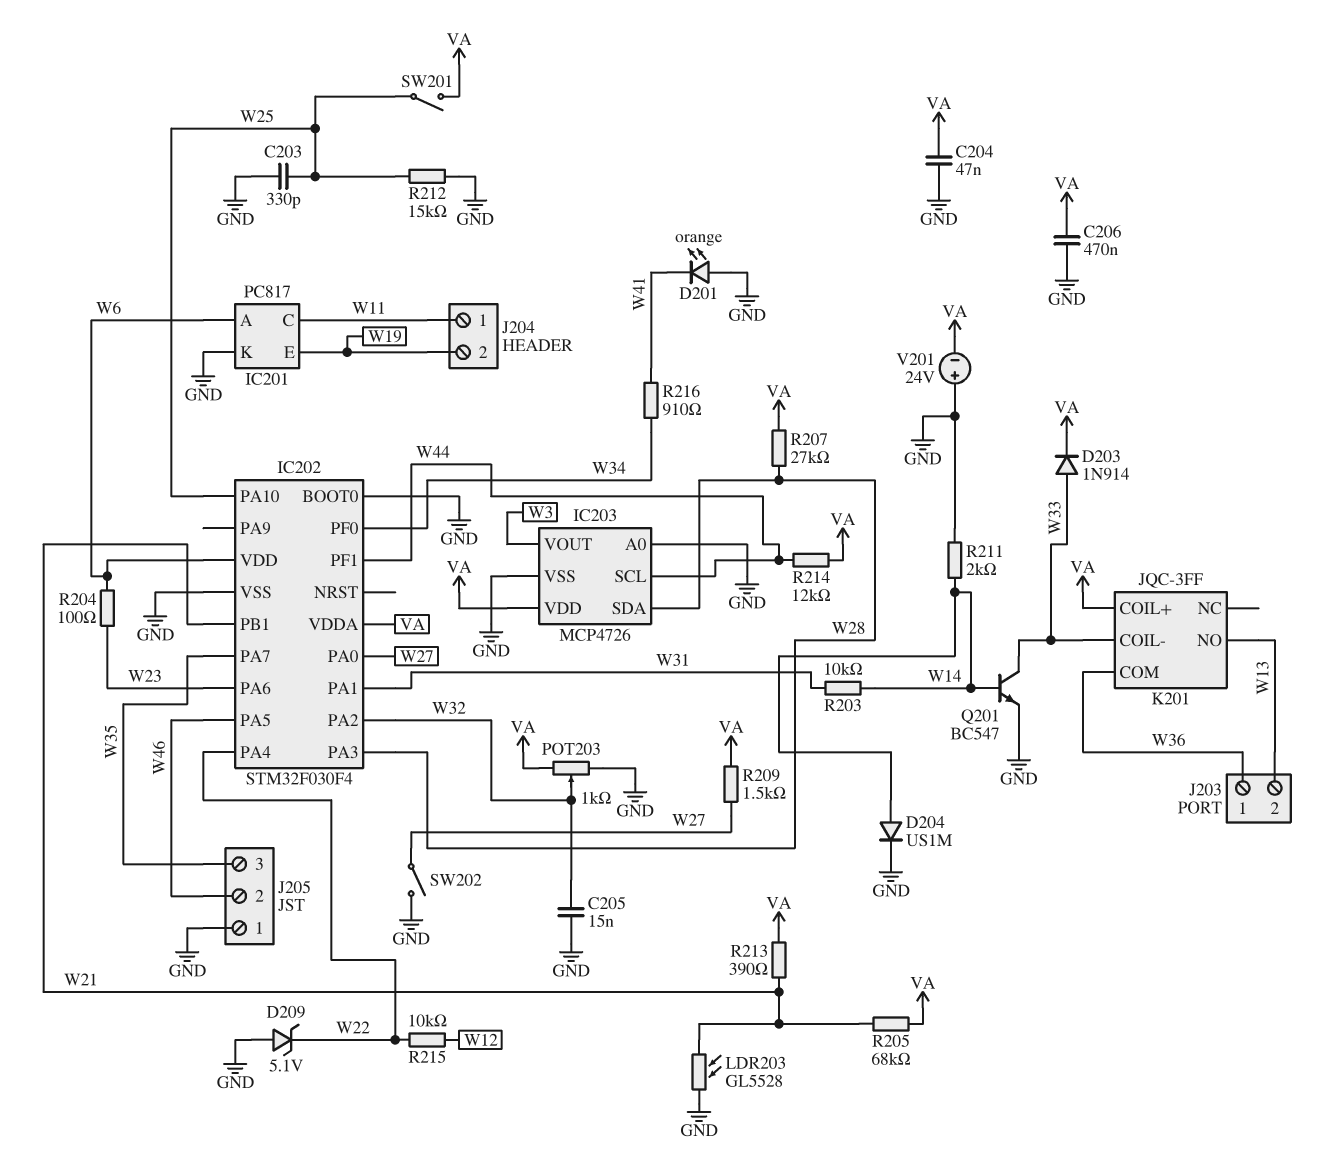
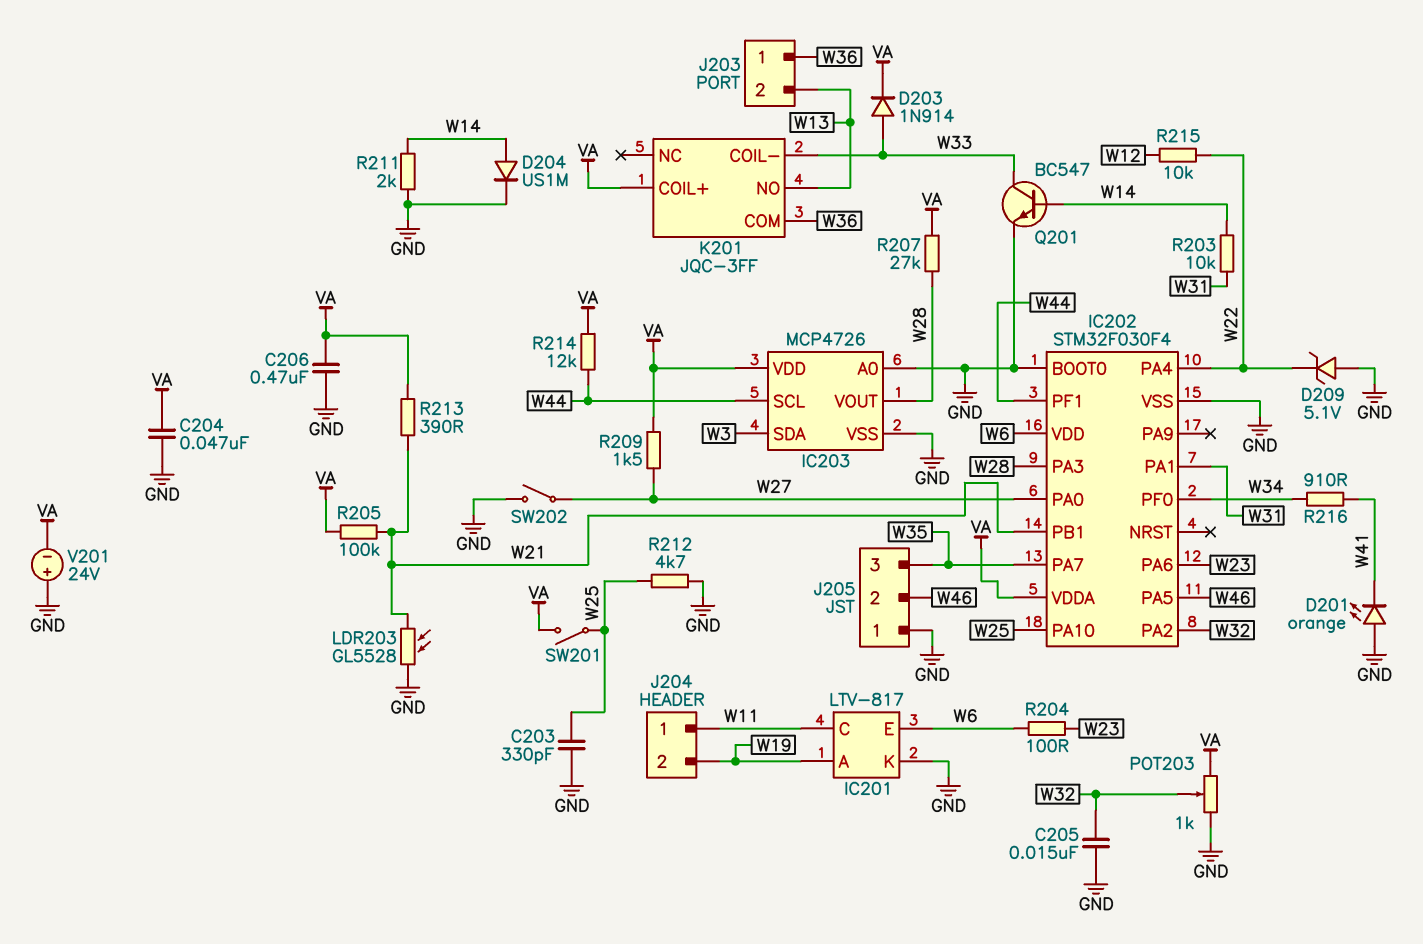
IC201: PC817 -> LTV-817
IC201 pin A: W6 -> W19
IC201 pin E: W19 -> W6
IC203 pin SDA: W28 -> W3
IC203 pin VOUT: W3 -> W28
R205: 68k (VA, W21) -> 100k (VA, W21)
R212: 15k (GND, W25) -> 4.7k (GND, W25)

